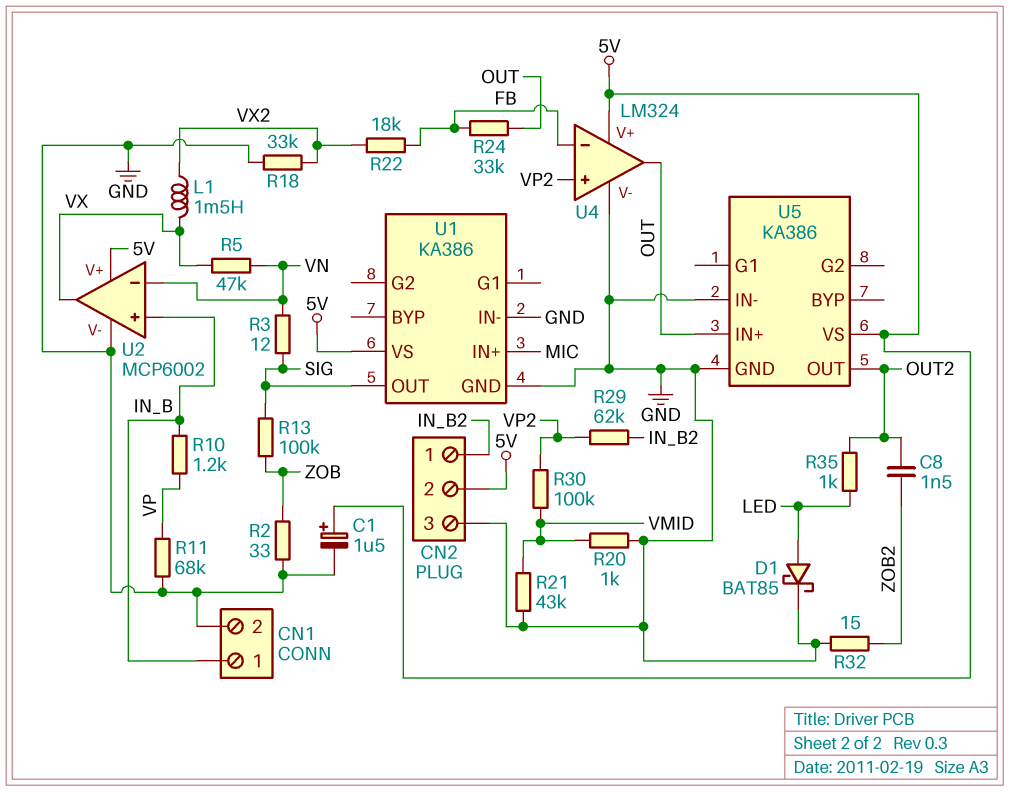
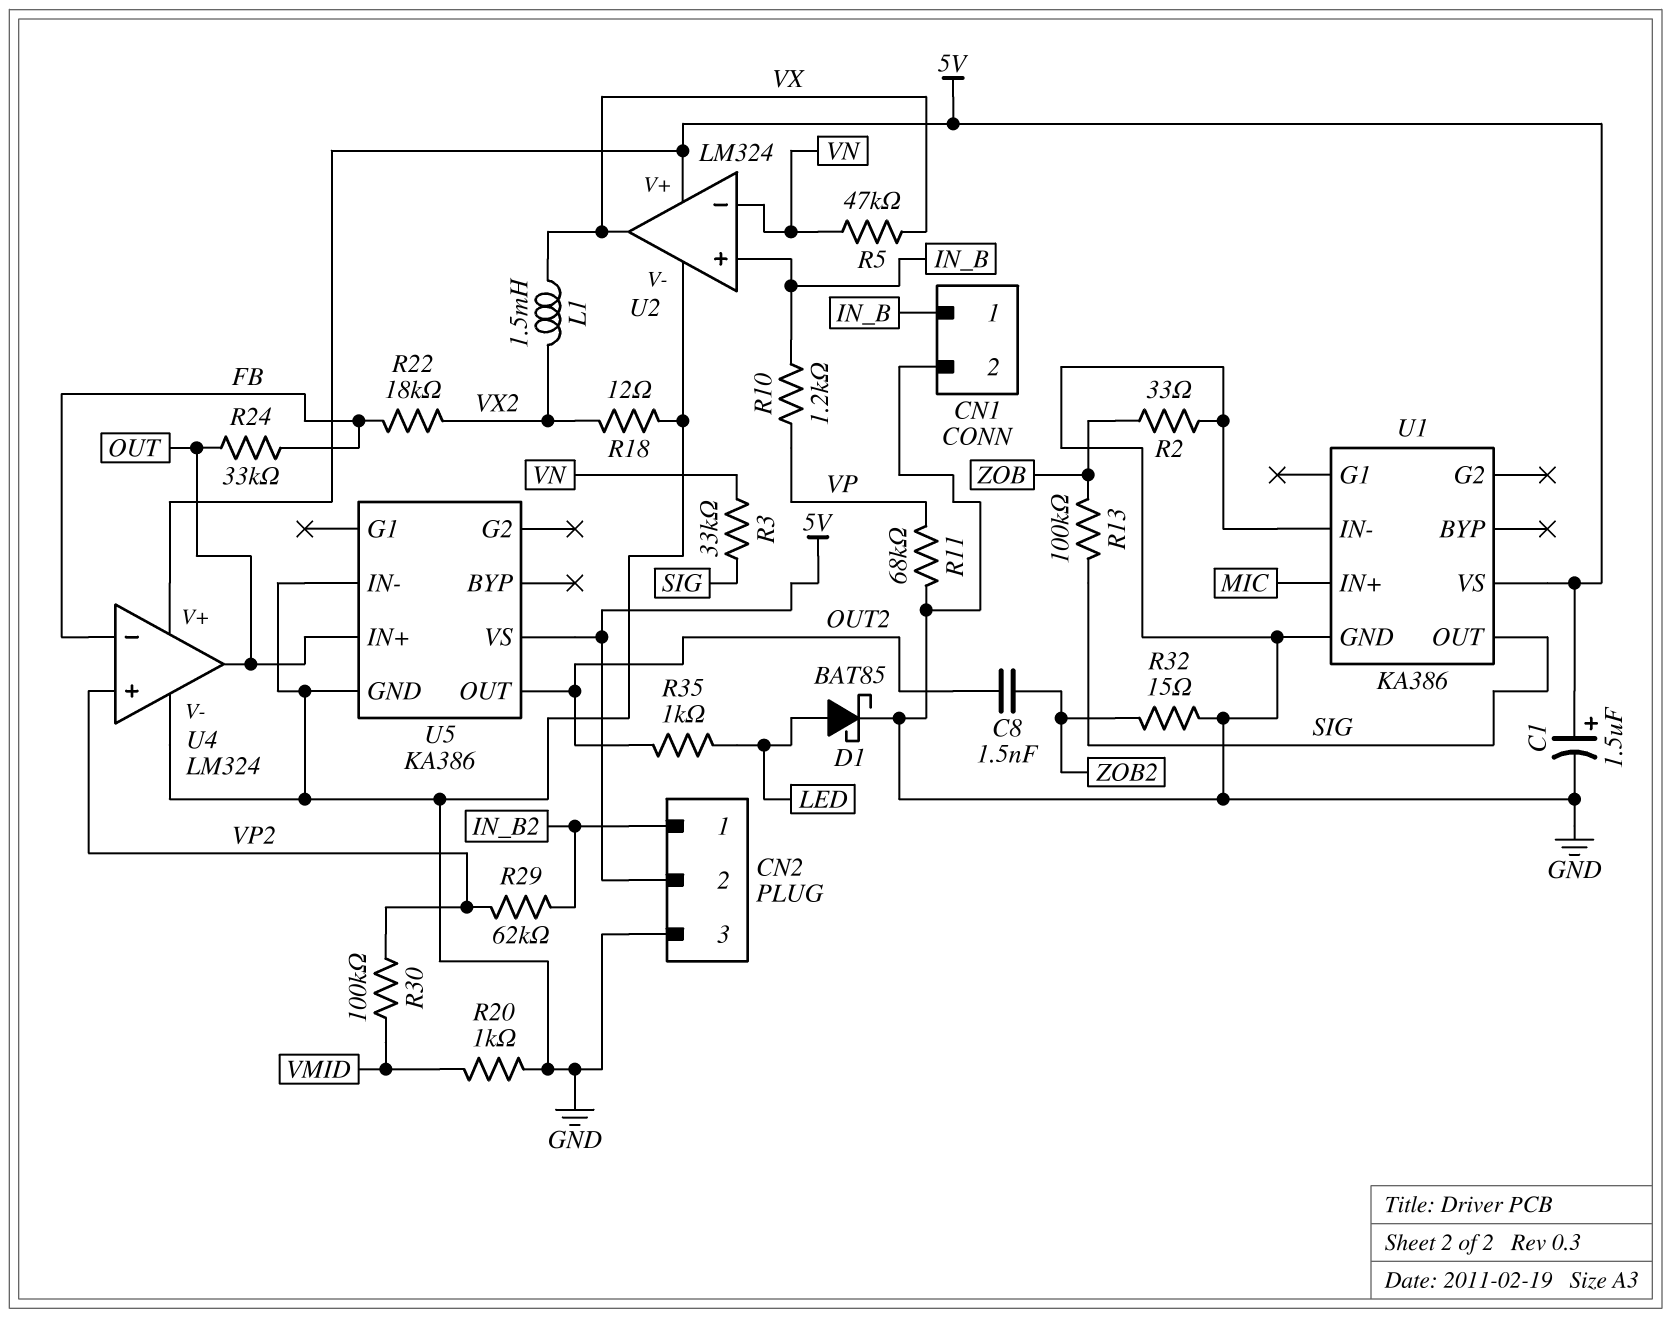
R3: 12 (SIG, VN) -> 33k (SIG, VN)
R18: 33k (GND, VX2) -> 12 (GND, VX2)
R21: 43k (GND, VMID) -> none
U2: MCP6002 -> LM324

